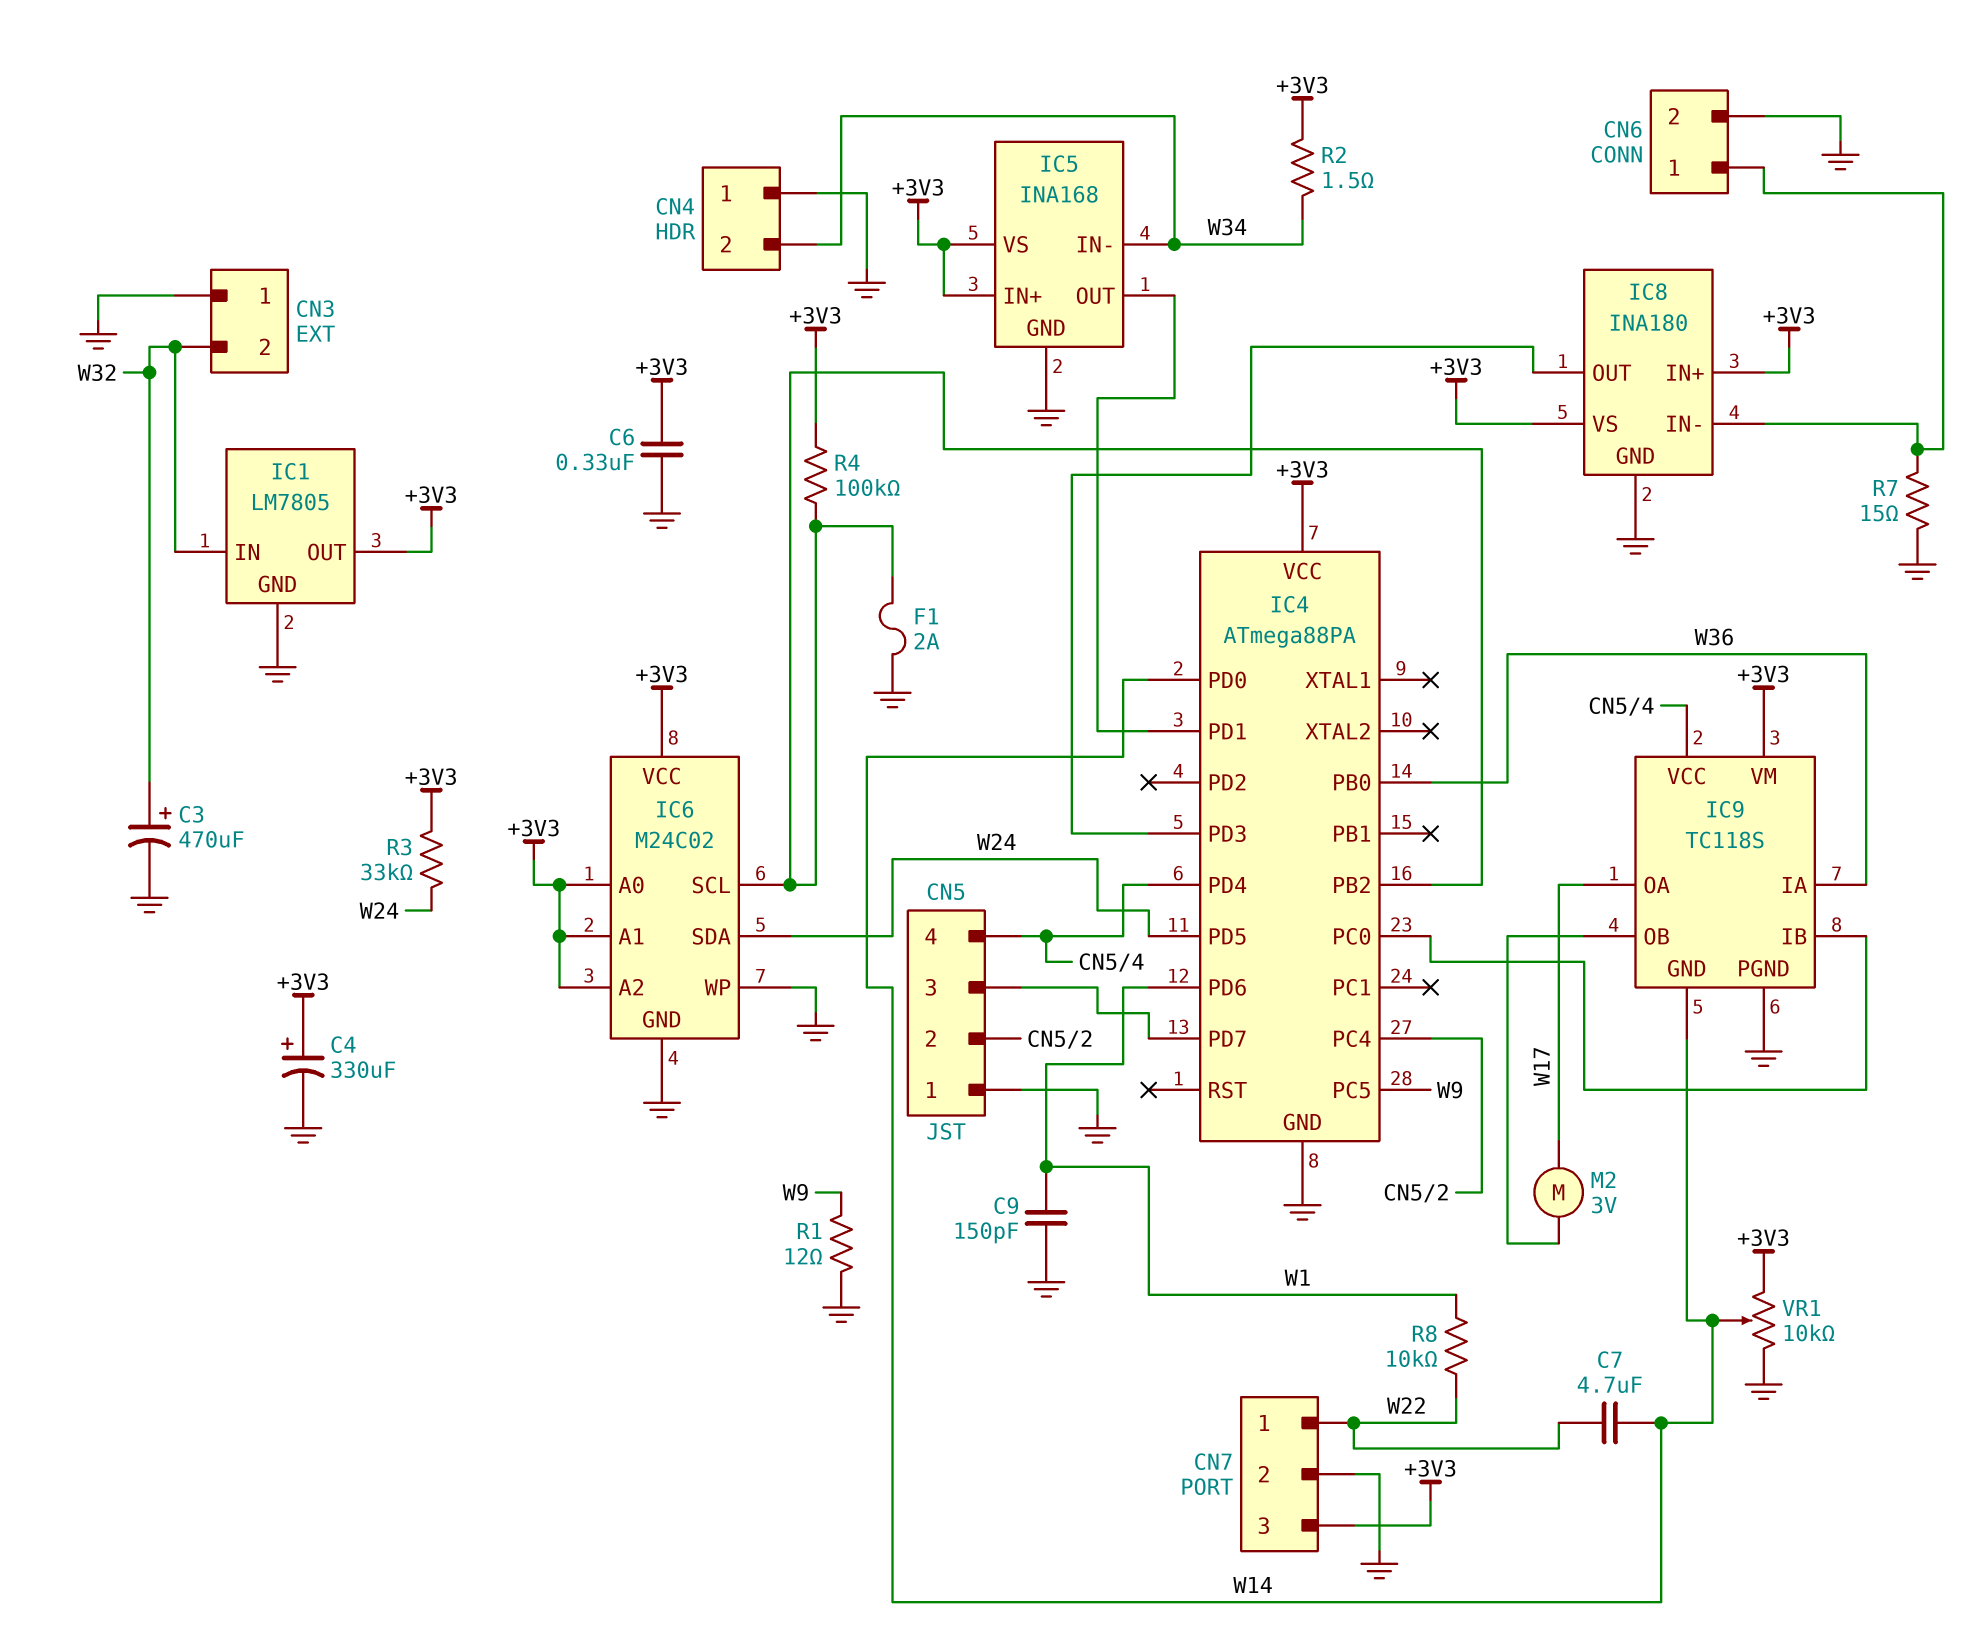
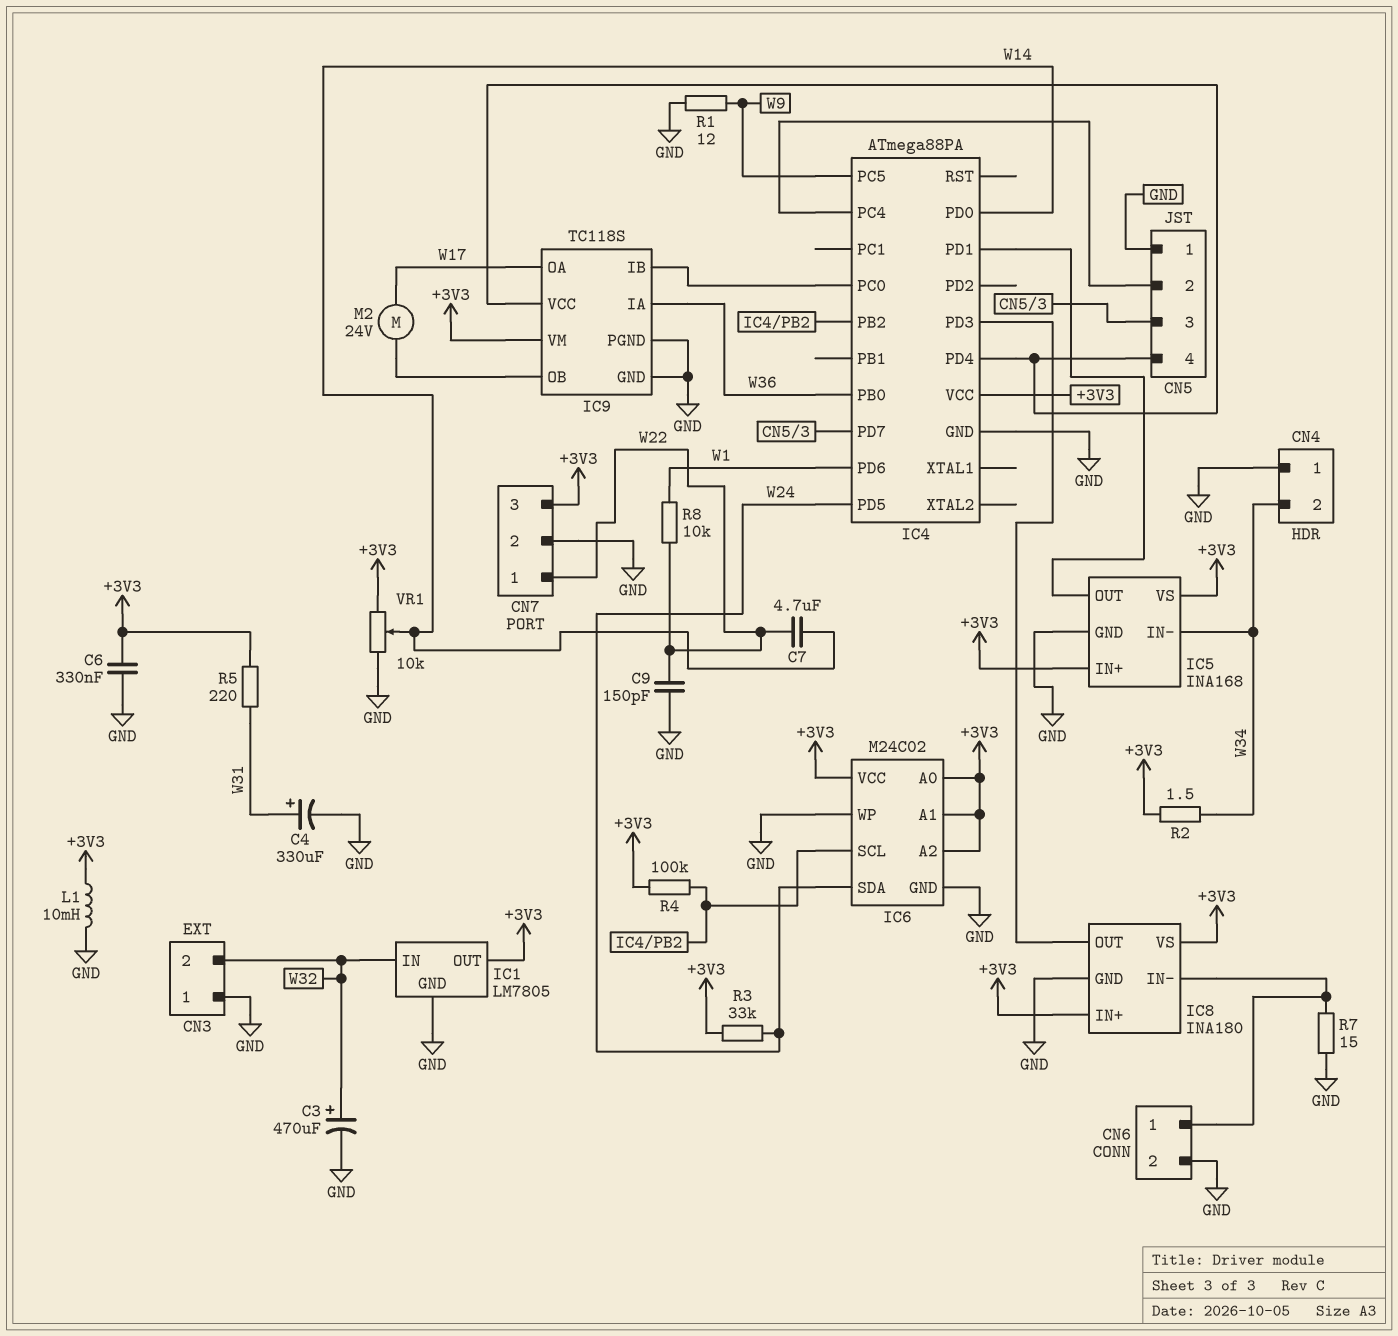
C4: 330uF (plus +3V3, minus GND) -> 330uF (plus W31, minus GND)
C9: 150pF (GND, W1) -> 150pF (GND, W22)
F1: 2A (GND, IC4/PB2) -> none
IC9 pin GND: W14 -> GND
L1: none -> 10mH (+3V3, GND)
M2: motor 3V (IC9/OB, W17) -> motor 24V (IC9/OB, W17)
R5: none -> 220 (+3V3, W31)

